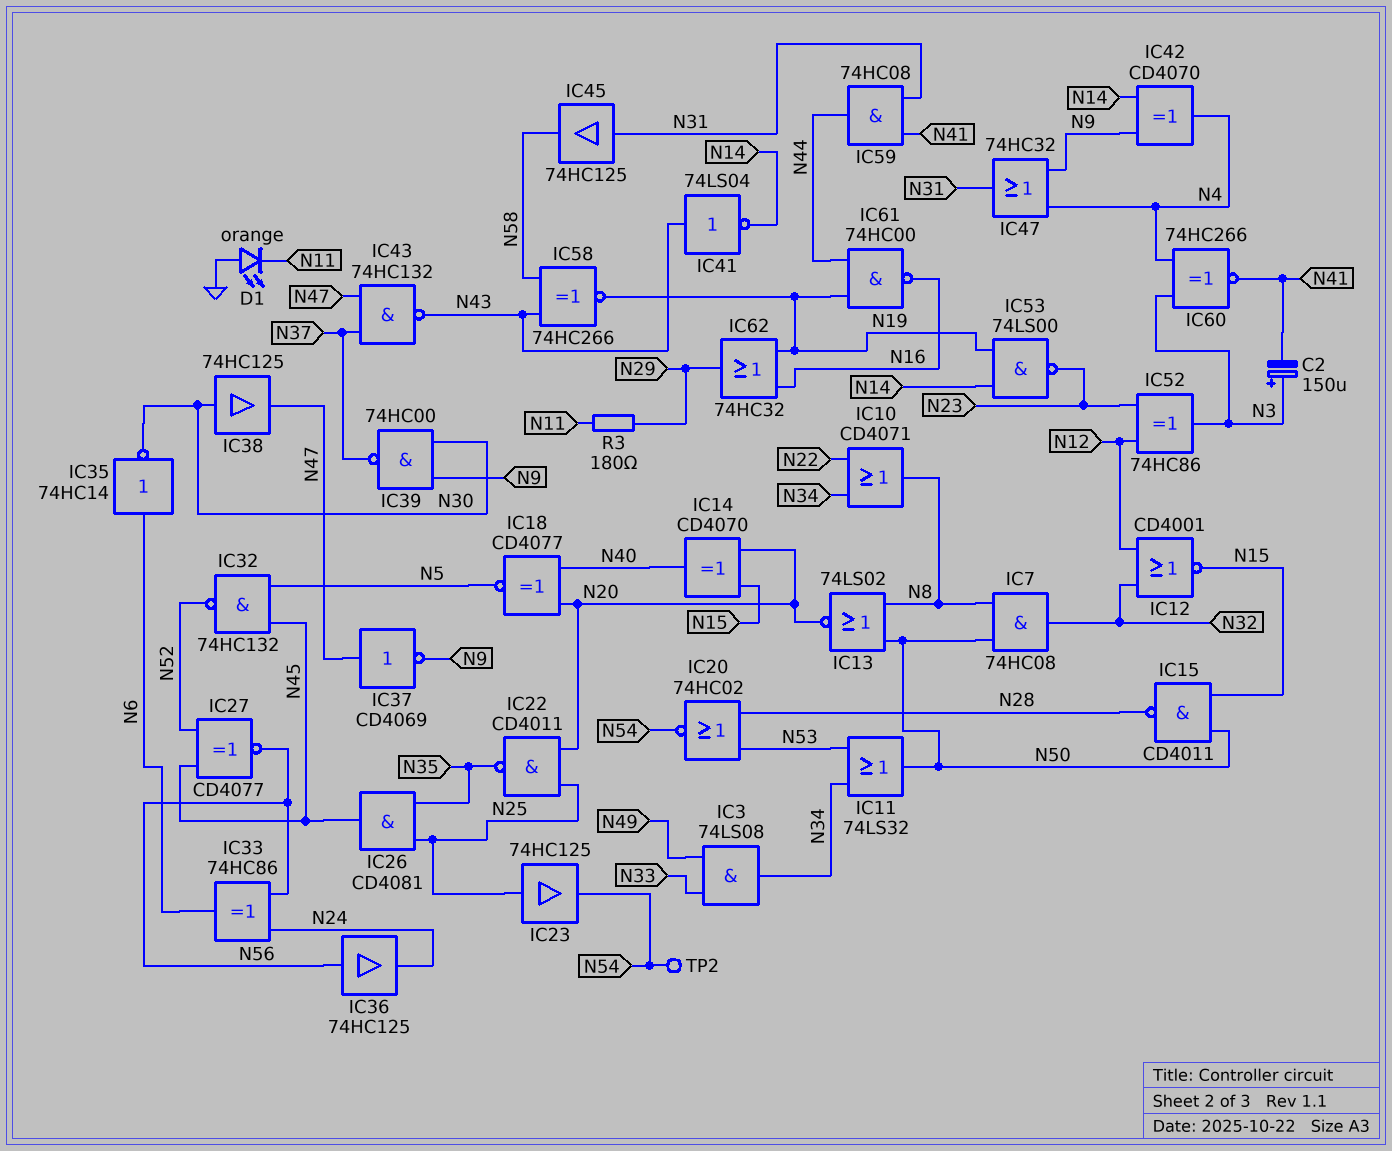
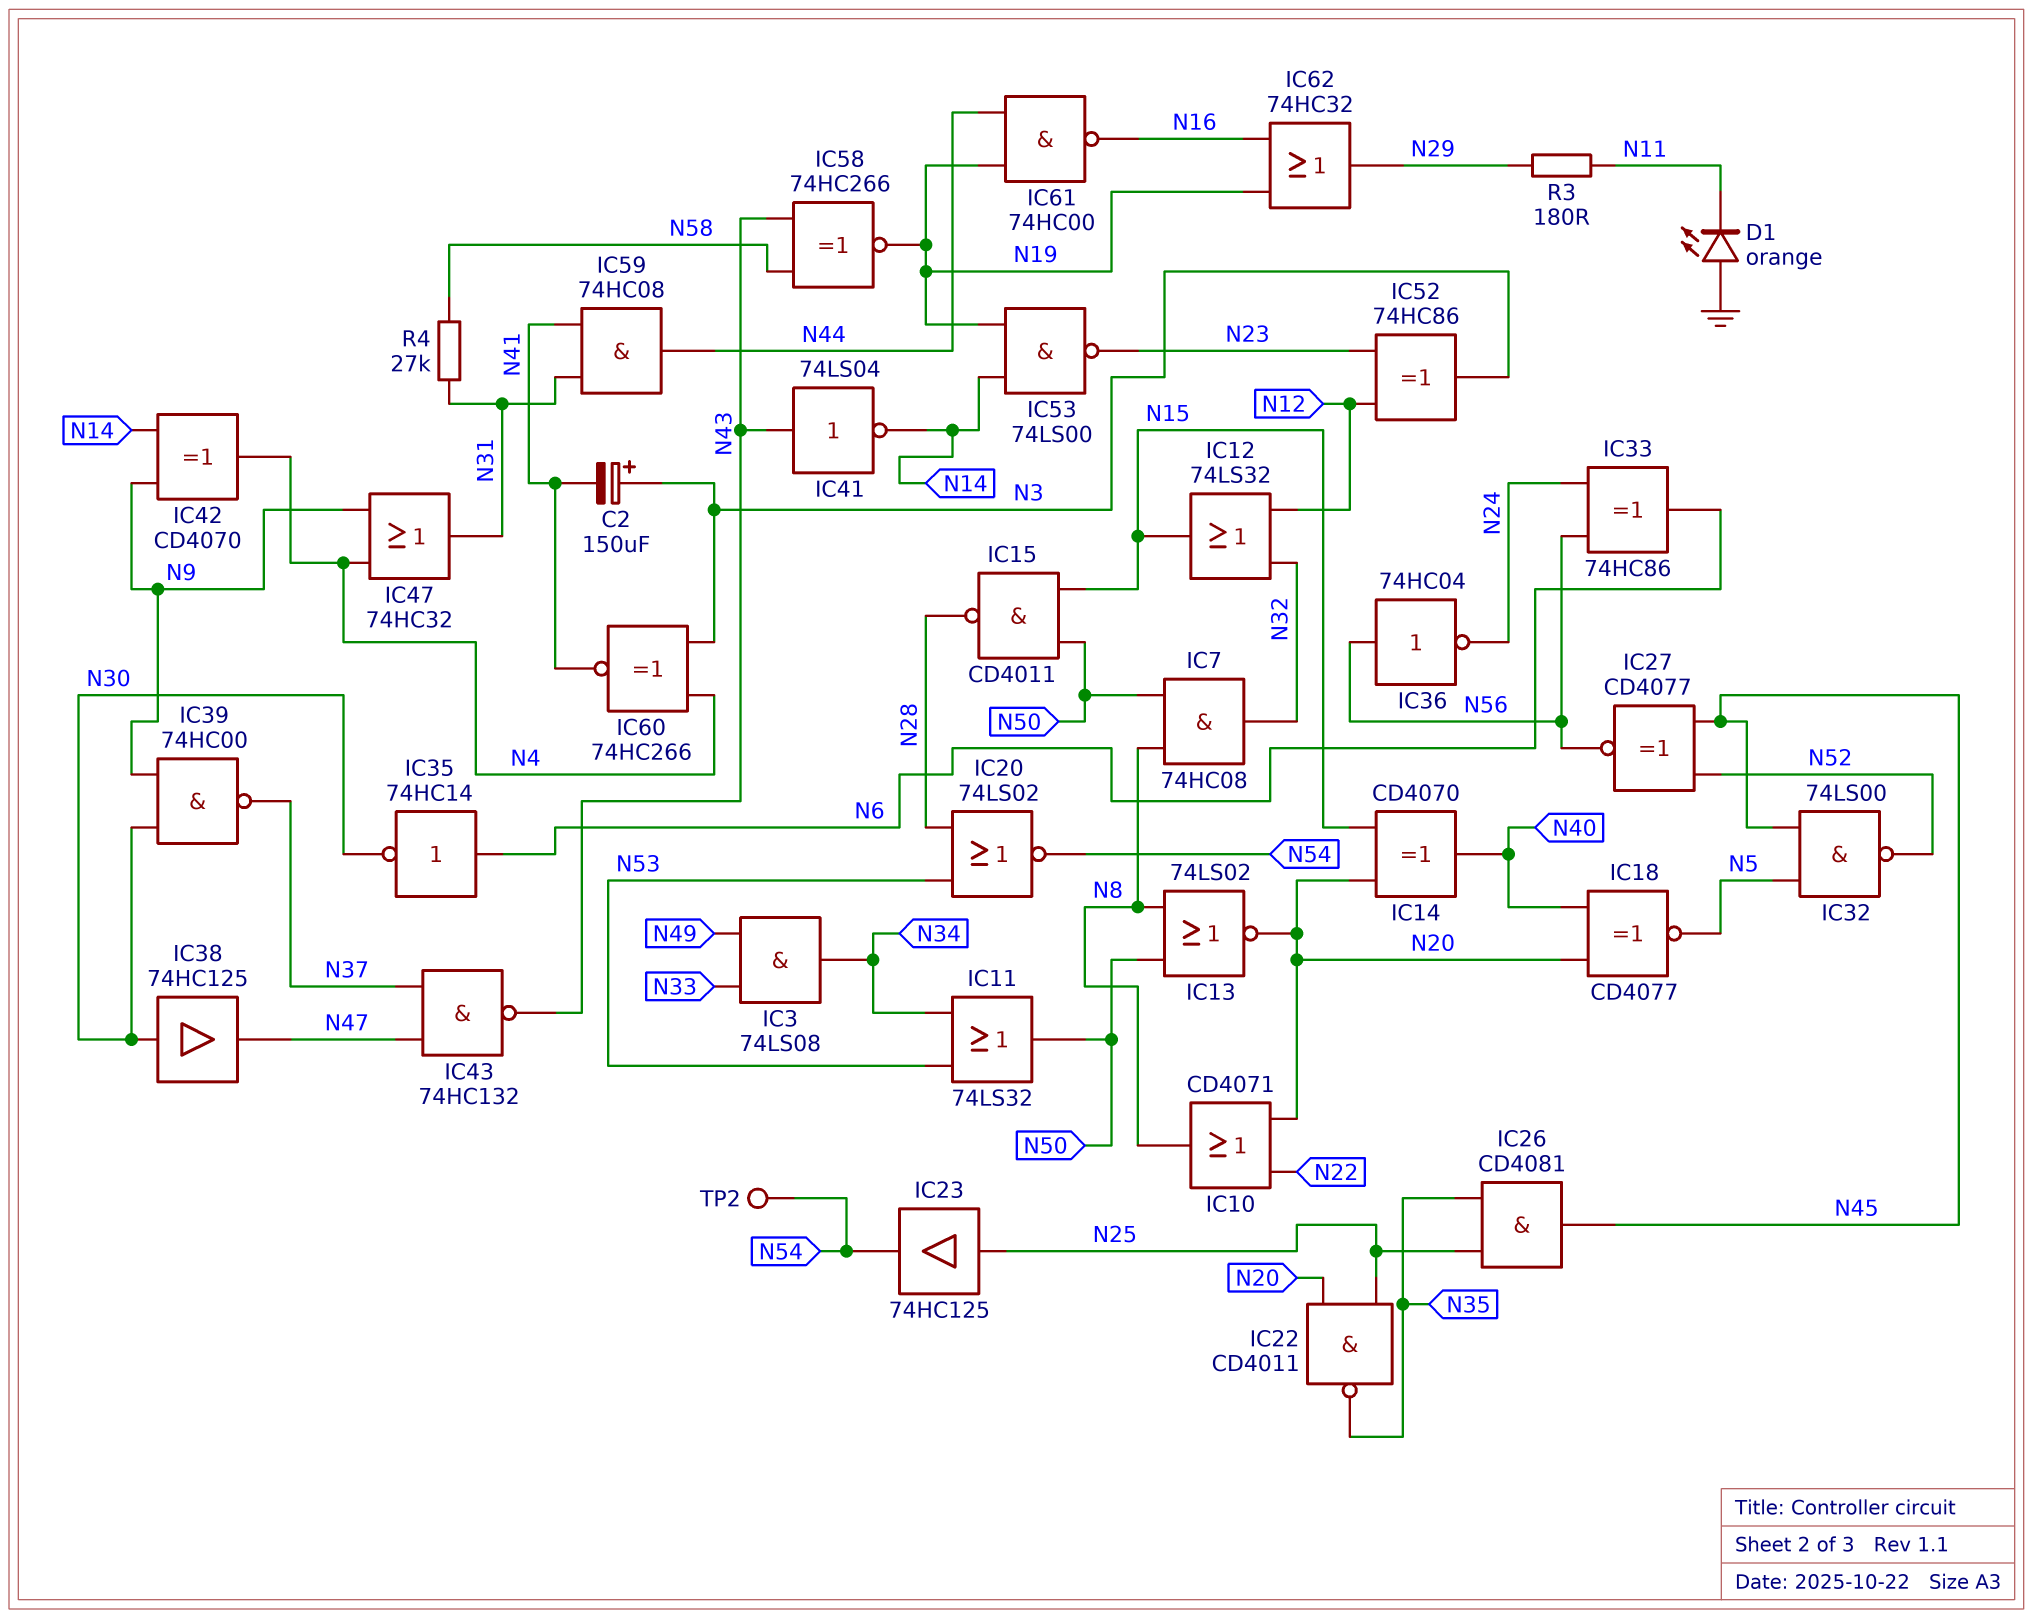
IC10: OR CD4071 (in N22, in N34, out N8) -> OR CD4071 (in N20, in N22, out N8)
IC12: NOR CD4001 (in N12, in N32, out N15) -> OR 74LS32 (in N12, in N32, out N15)
IC20: NOR 74HC02 (in N28, in N53, out N54) -> NOR 74LS02 (in N28, in N53, out N54)
IC32: NAND 74HC132 (in N5, in N45, out N52) -> NAND 74LS00 (in N5, in N45, out N52)
IC36: buffer 74HC125 (in N56, out N24) -> NOT 74HC04 (in N56, out N24)
IC37: NOT CD4069 (in N47, out N9) -> none
IC45: buffer 74HC125 (in N31, out N58) -> none
R4: none -> 27k (N31, N58)

